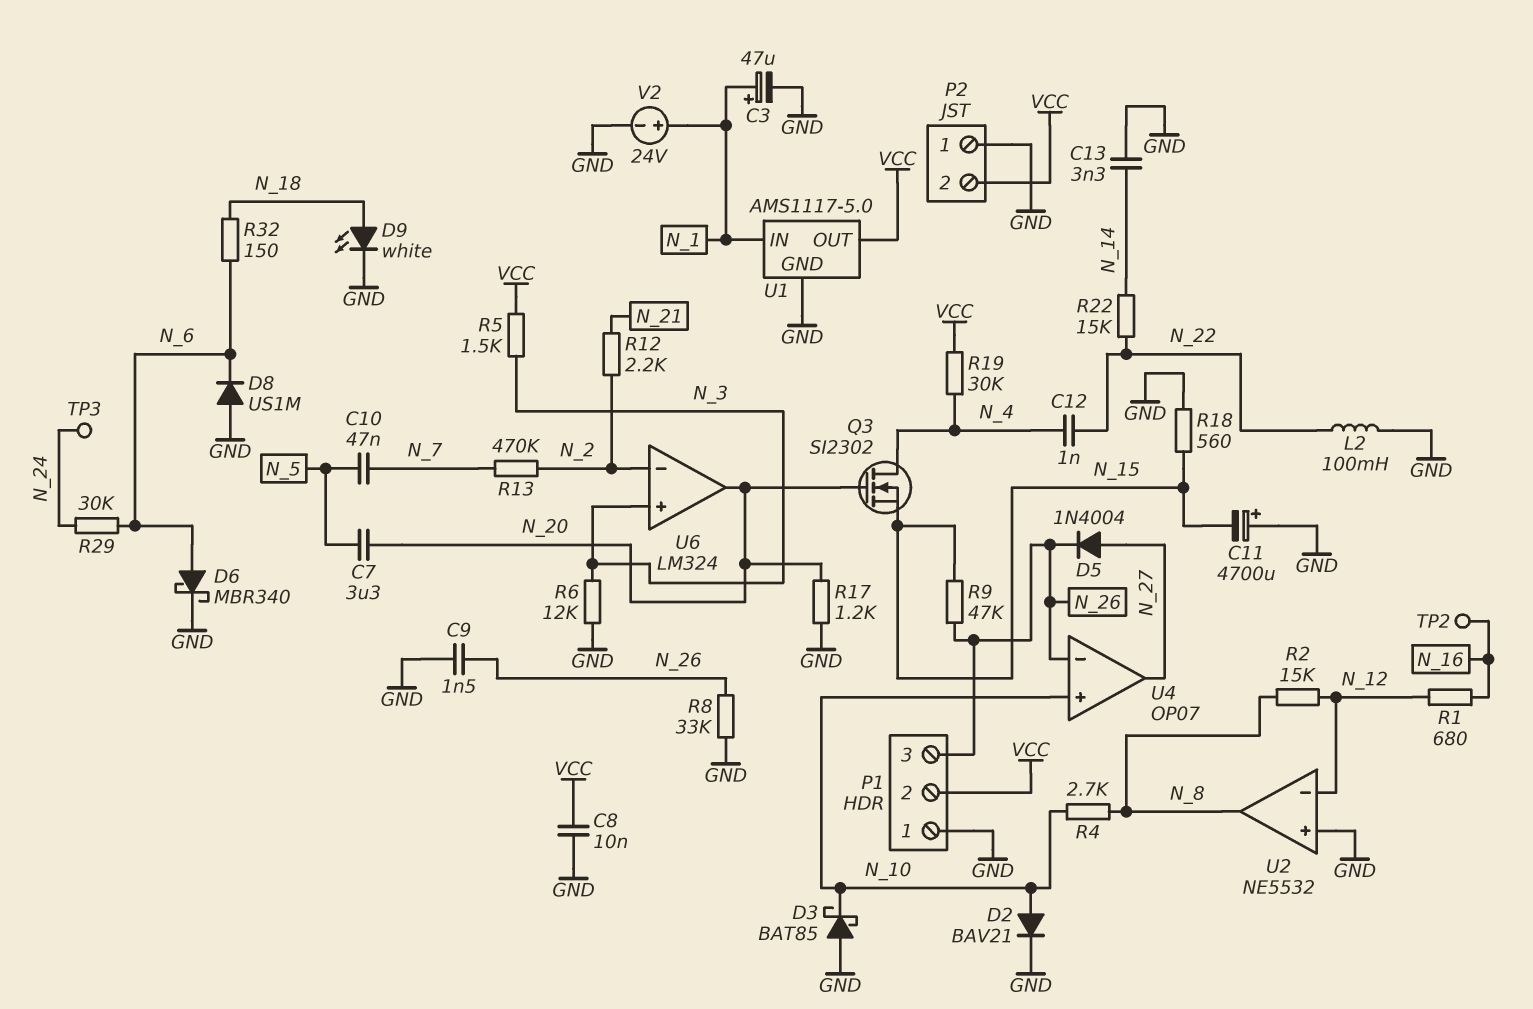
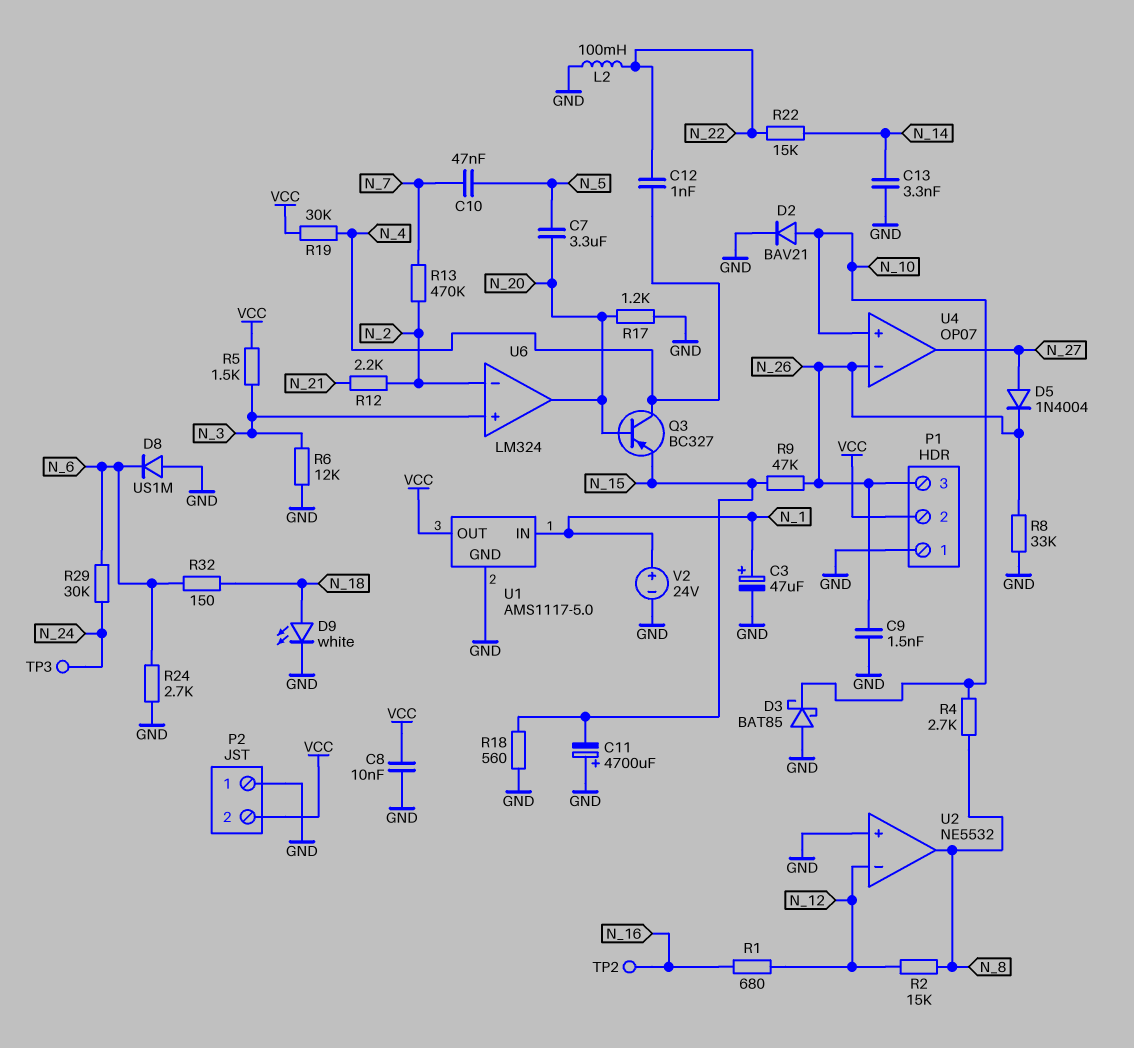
D6: schottky MBR340 (A N_6, K GND) -> none
Q3: NMOS SI2302 (G N_20, D N_4, S N_15) -> PNP BC327 (B N_20, C N_4, E N_15)
R24: none -> 2.7k (GND, N_6)

